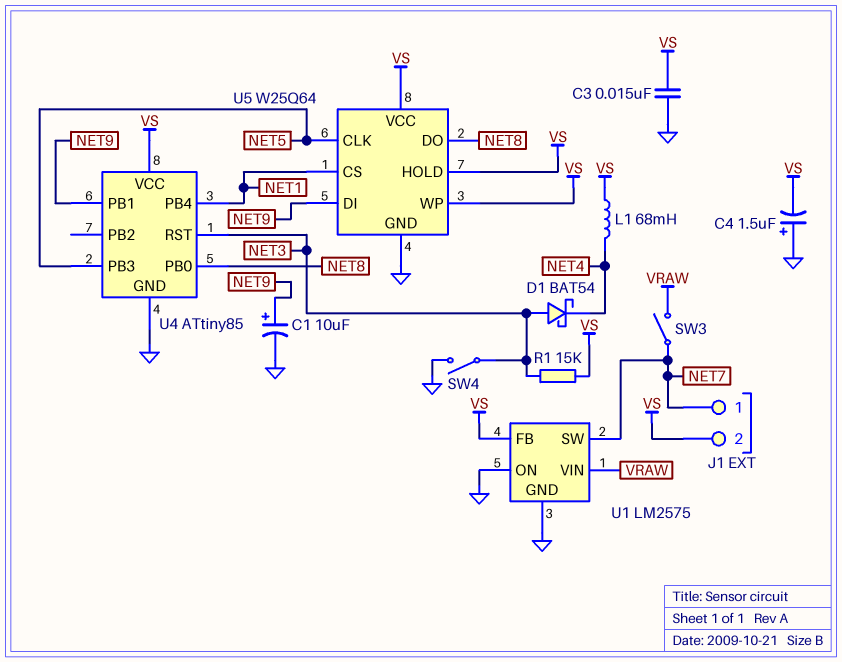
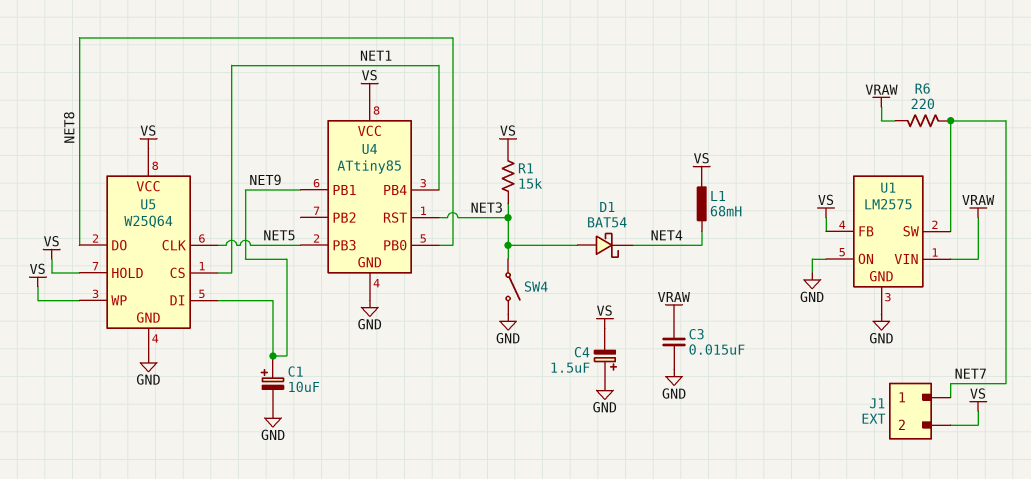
C3: 15nF (GND, VS) -> 15nF (GND, VRAW)
R6: none -> 220 (NET7, VRAW)
SW3: switch (NET7, VRAW) -> none

